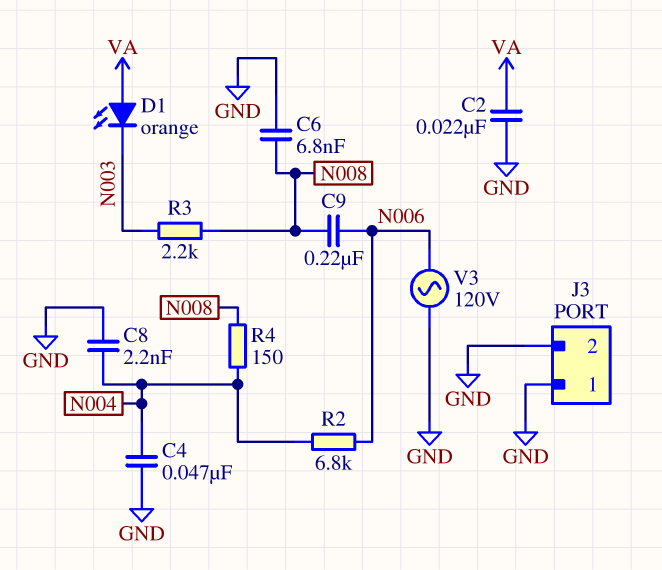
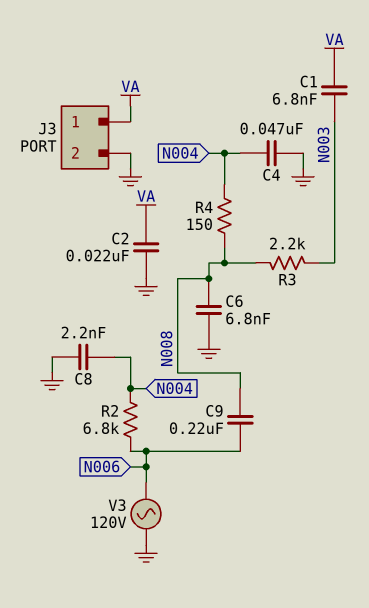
C1: none -> 6.8nF (N003, VA)
D1: LED orange (A VA, K N003) -> none
J3 pin 1: GND -> VA

